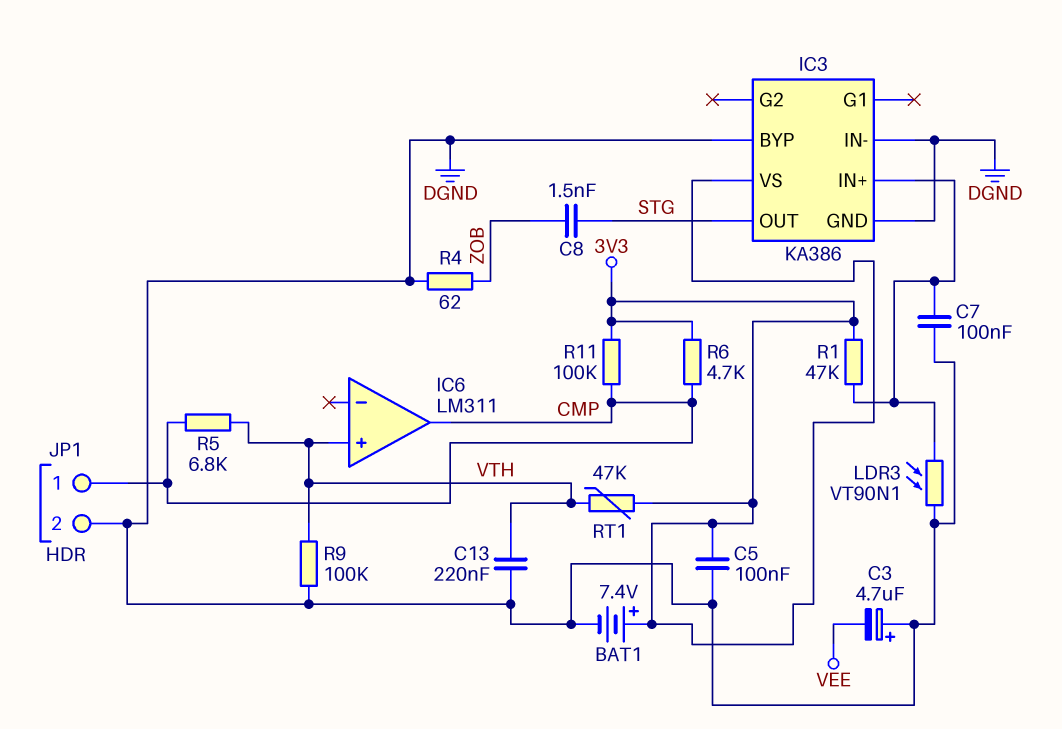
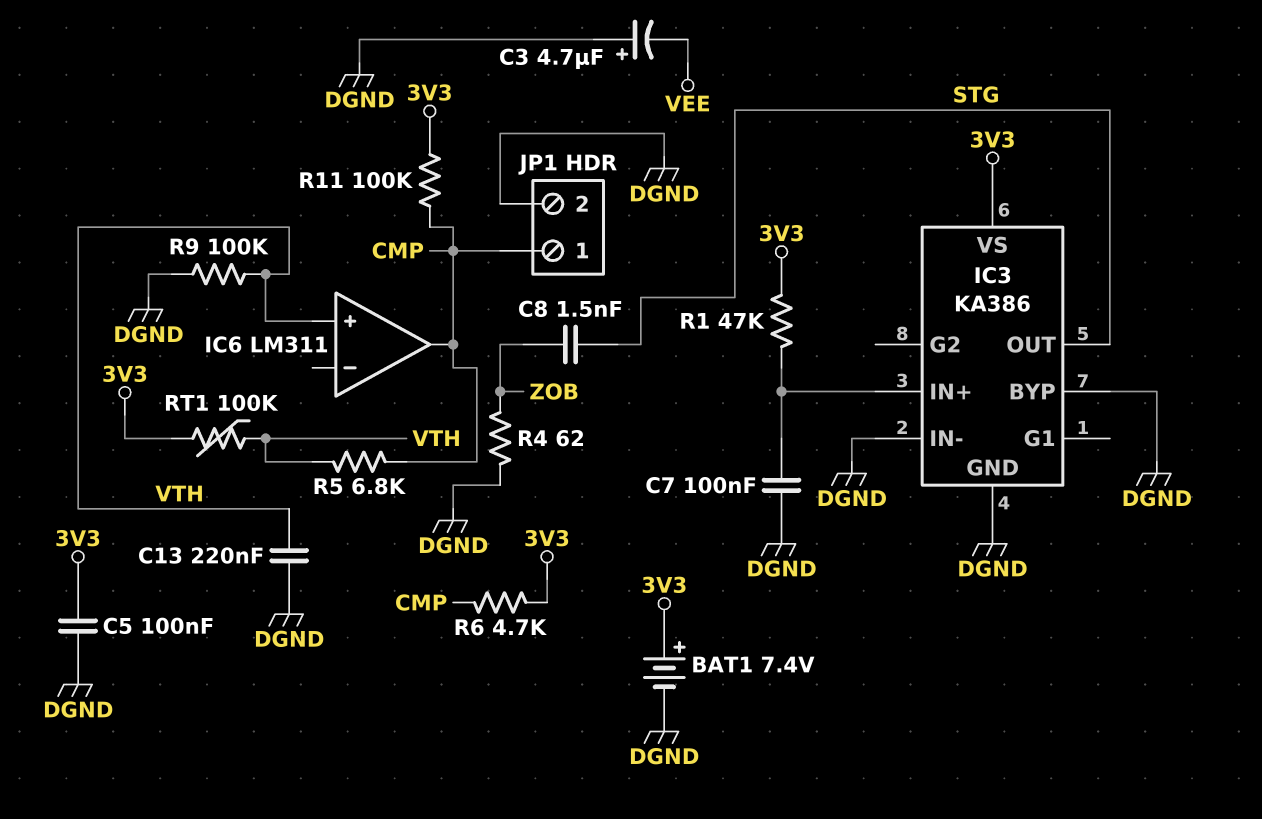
LDR3: VT90N1 (DGND, IC3/IN+) -> none
RT1: 47k (3V3, VTH) -> 100k (3V3, VTH)

